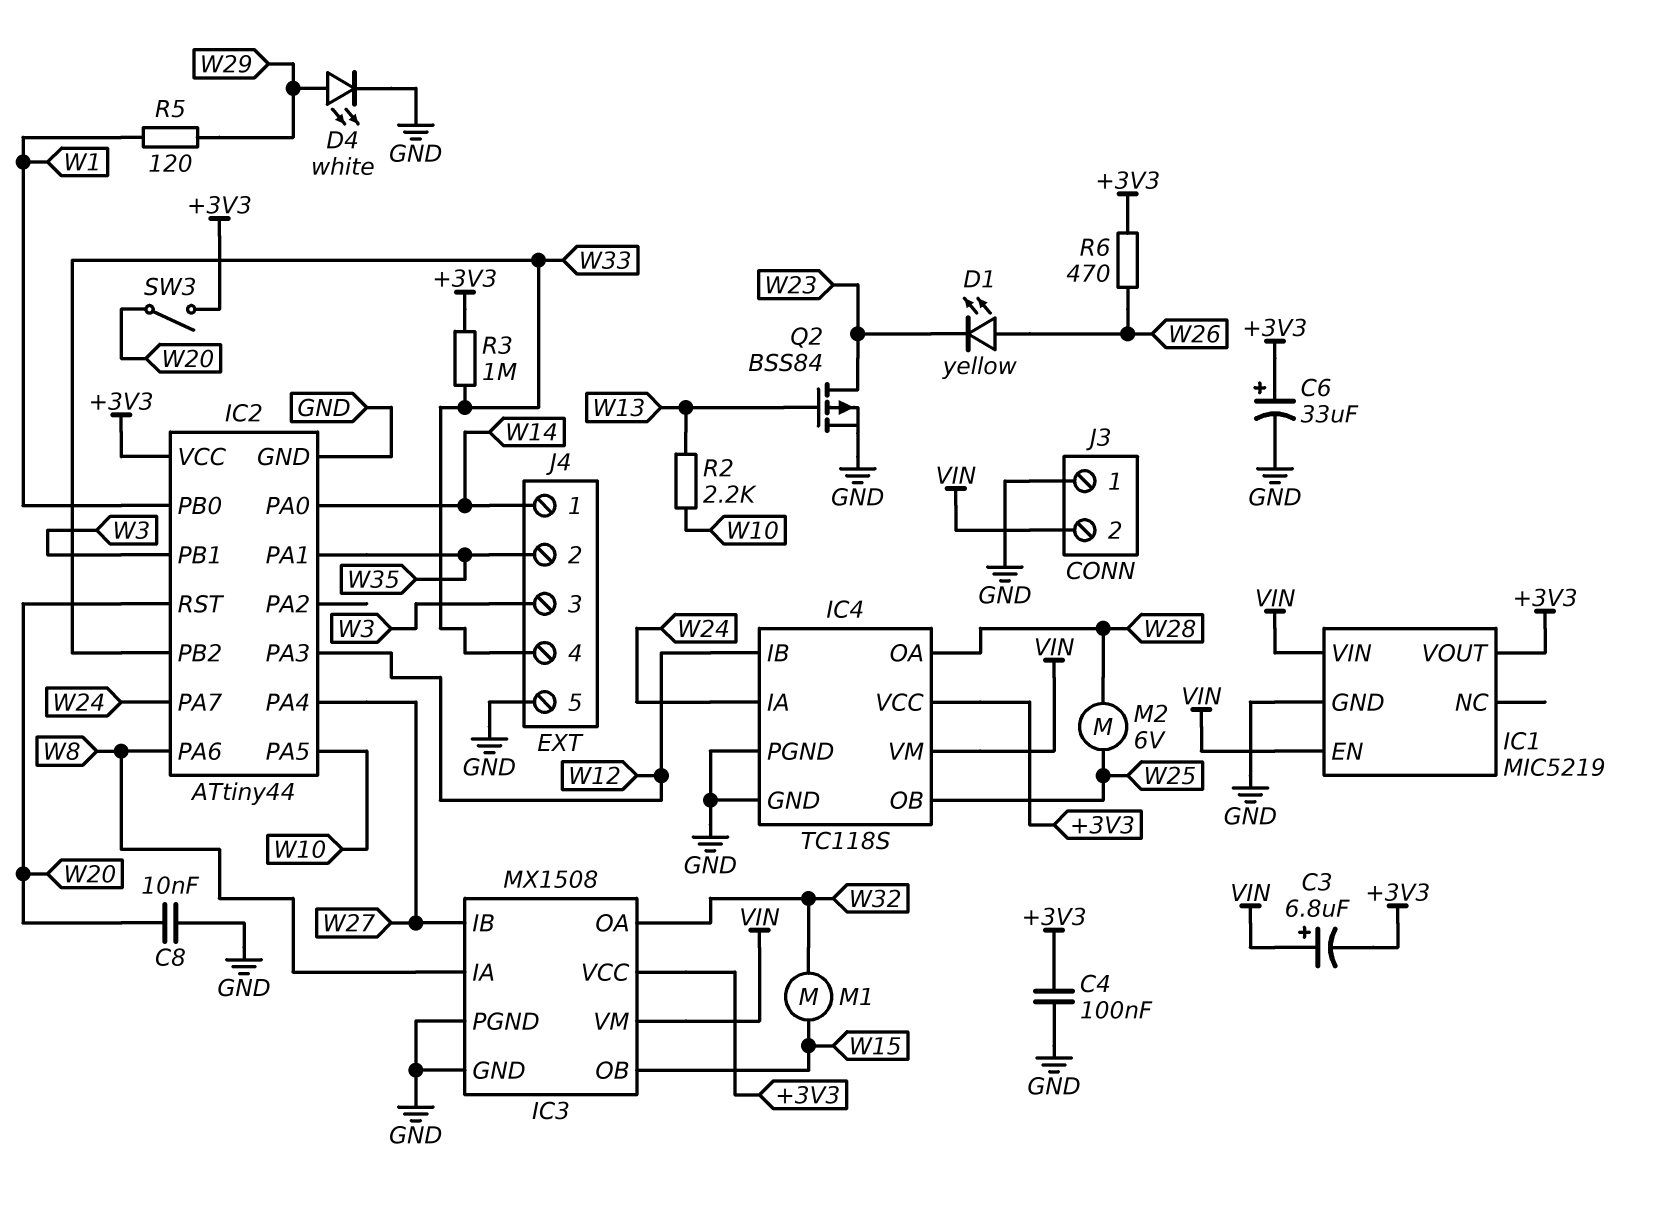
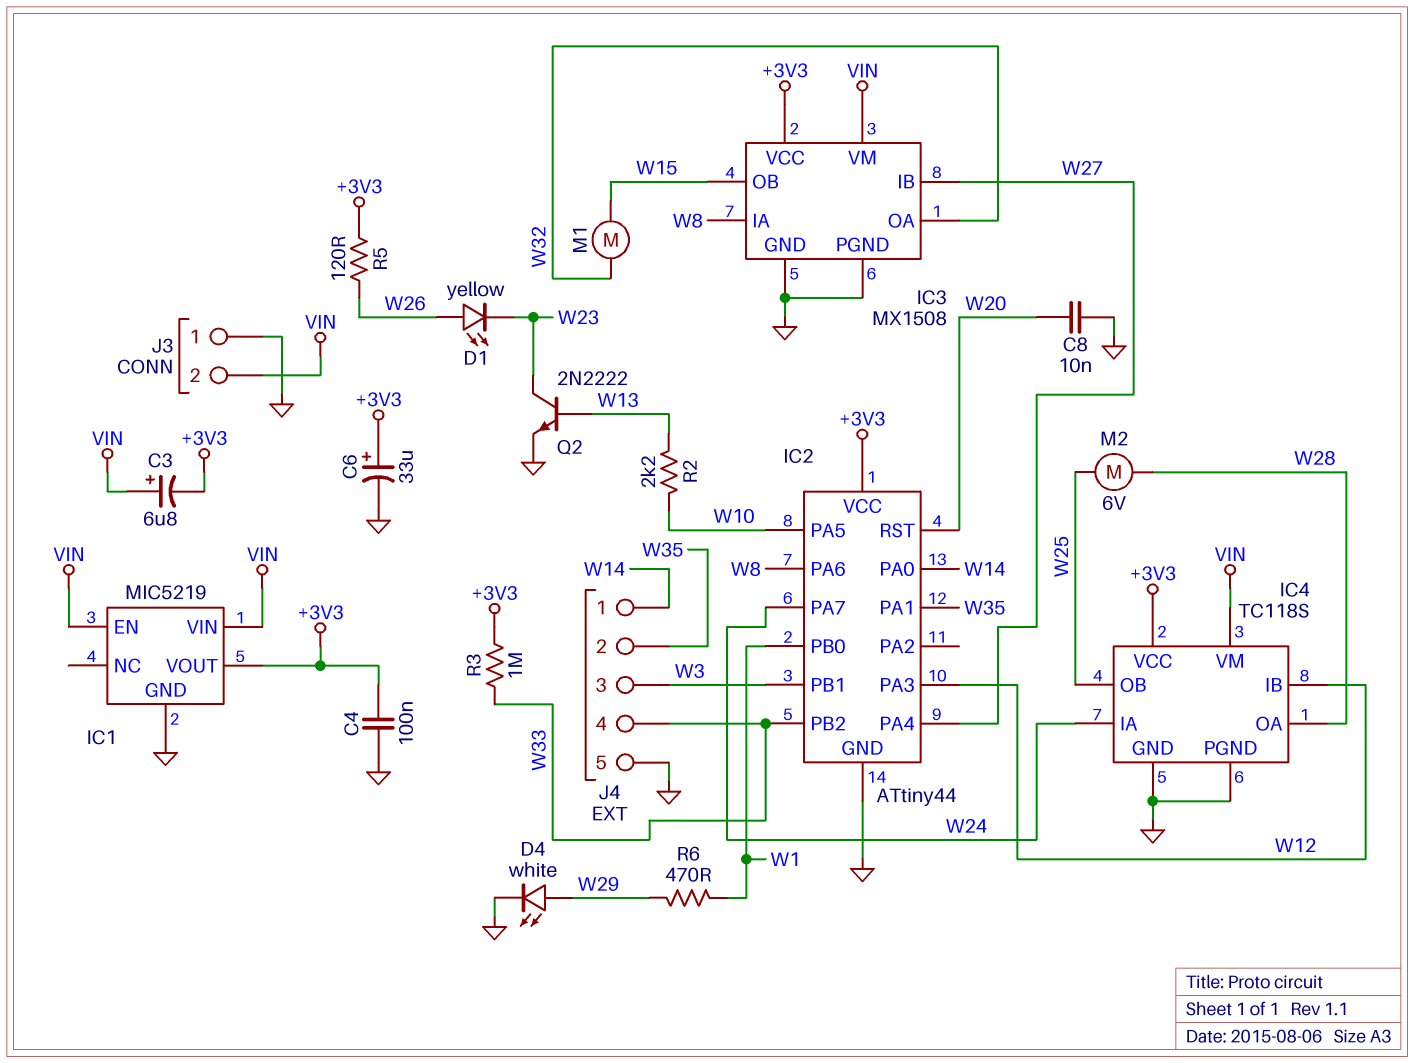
Q2: PMOS BSS84 (G W13, D W23, S GND) -> NPN 2N2222 (B W13, C W23, E GND)
R5: 120 (W1, W29) -> 120 (+3V3, W26)
R6: 470 (+3V3, W26) -> 470 (W1, W29)
SW3: switch (+3V3, W20) -> none

